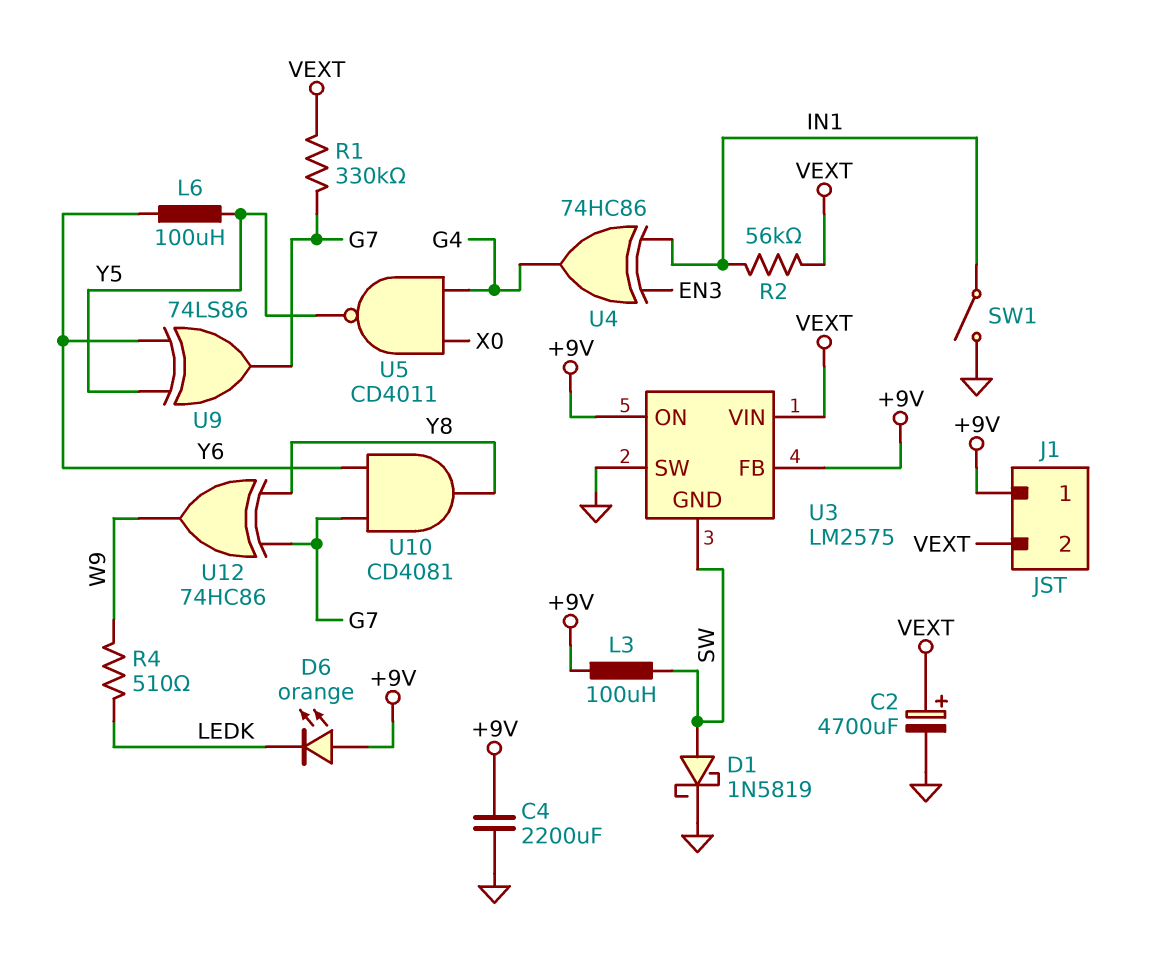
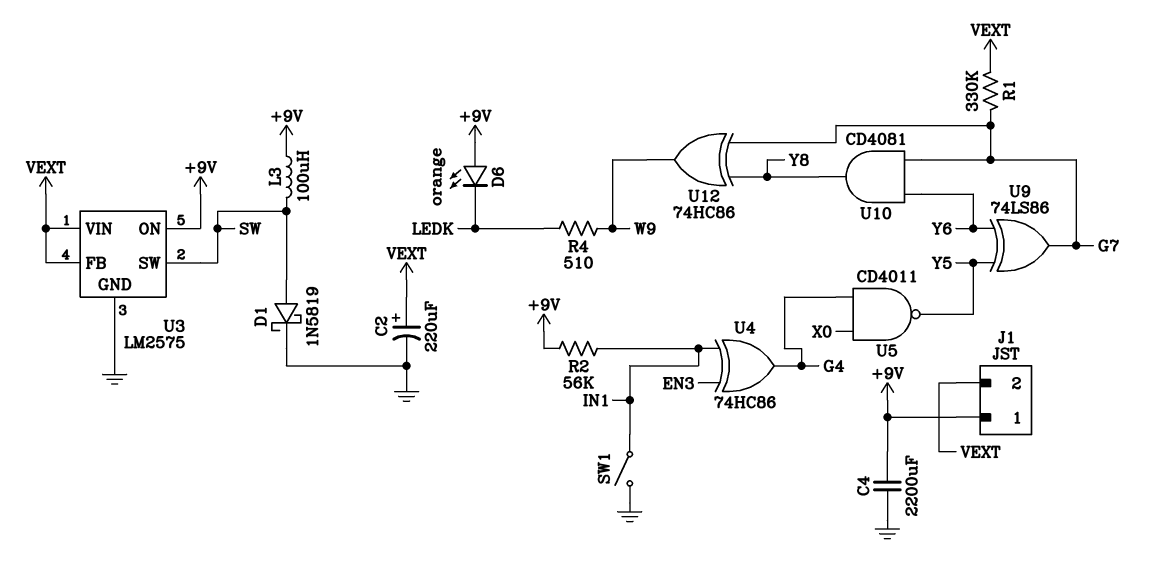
C2: 4700uF (plus VEXT, minus GND) -> 220uF (plus VEXT, minus GND)
L6: 100uH (Y5, Y6) -> none
R2: 56k (IN1, VEXT) -> 56k (+9V, IN1)
U3 pin FB: +9V -> VEXT
U3 pin GND: SW -> GND
U3 pin SW: GND -> SW

